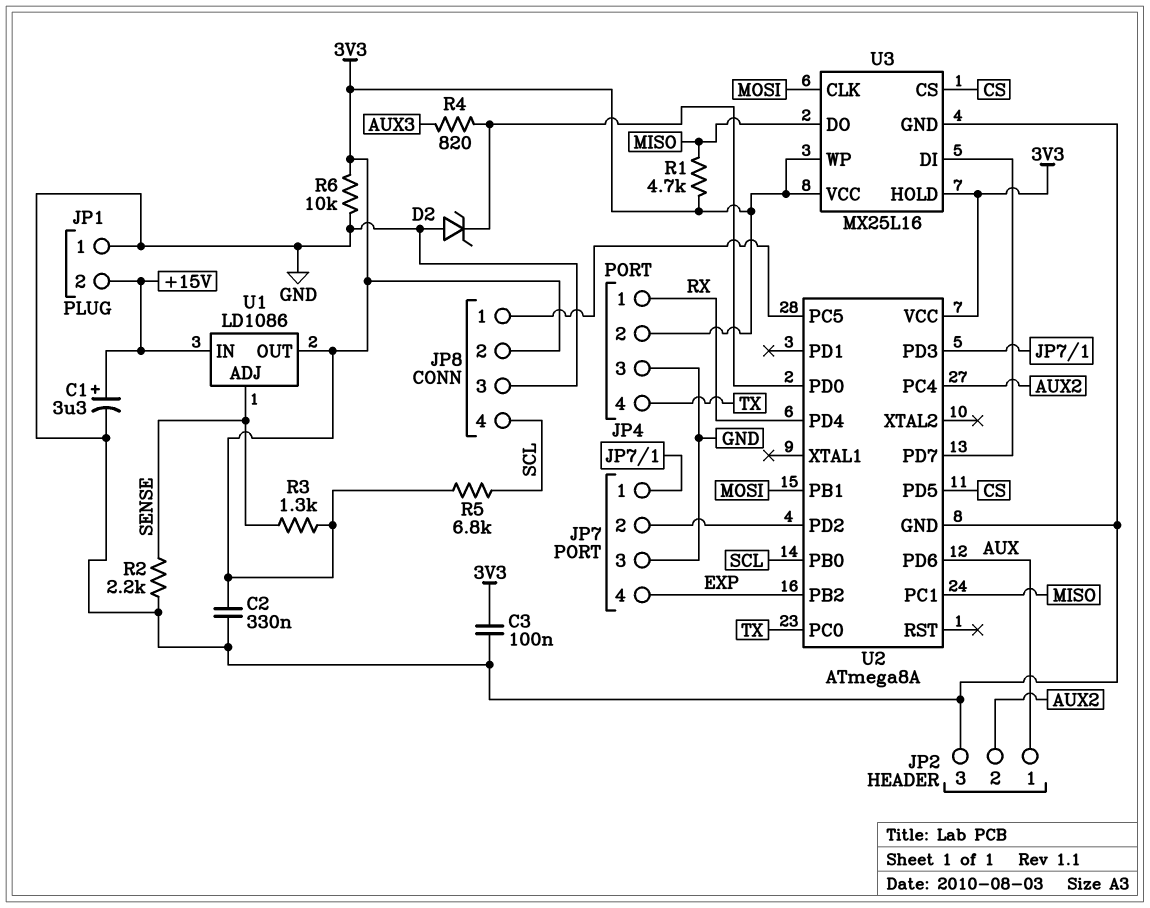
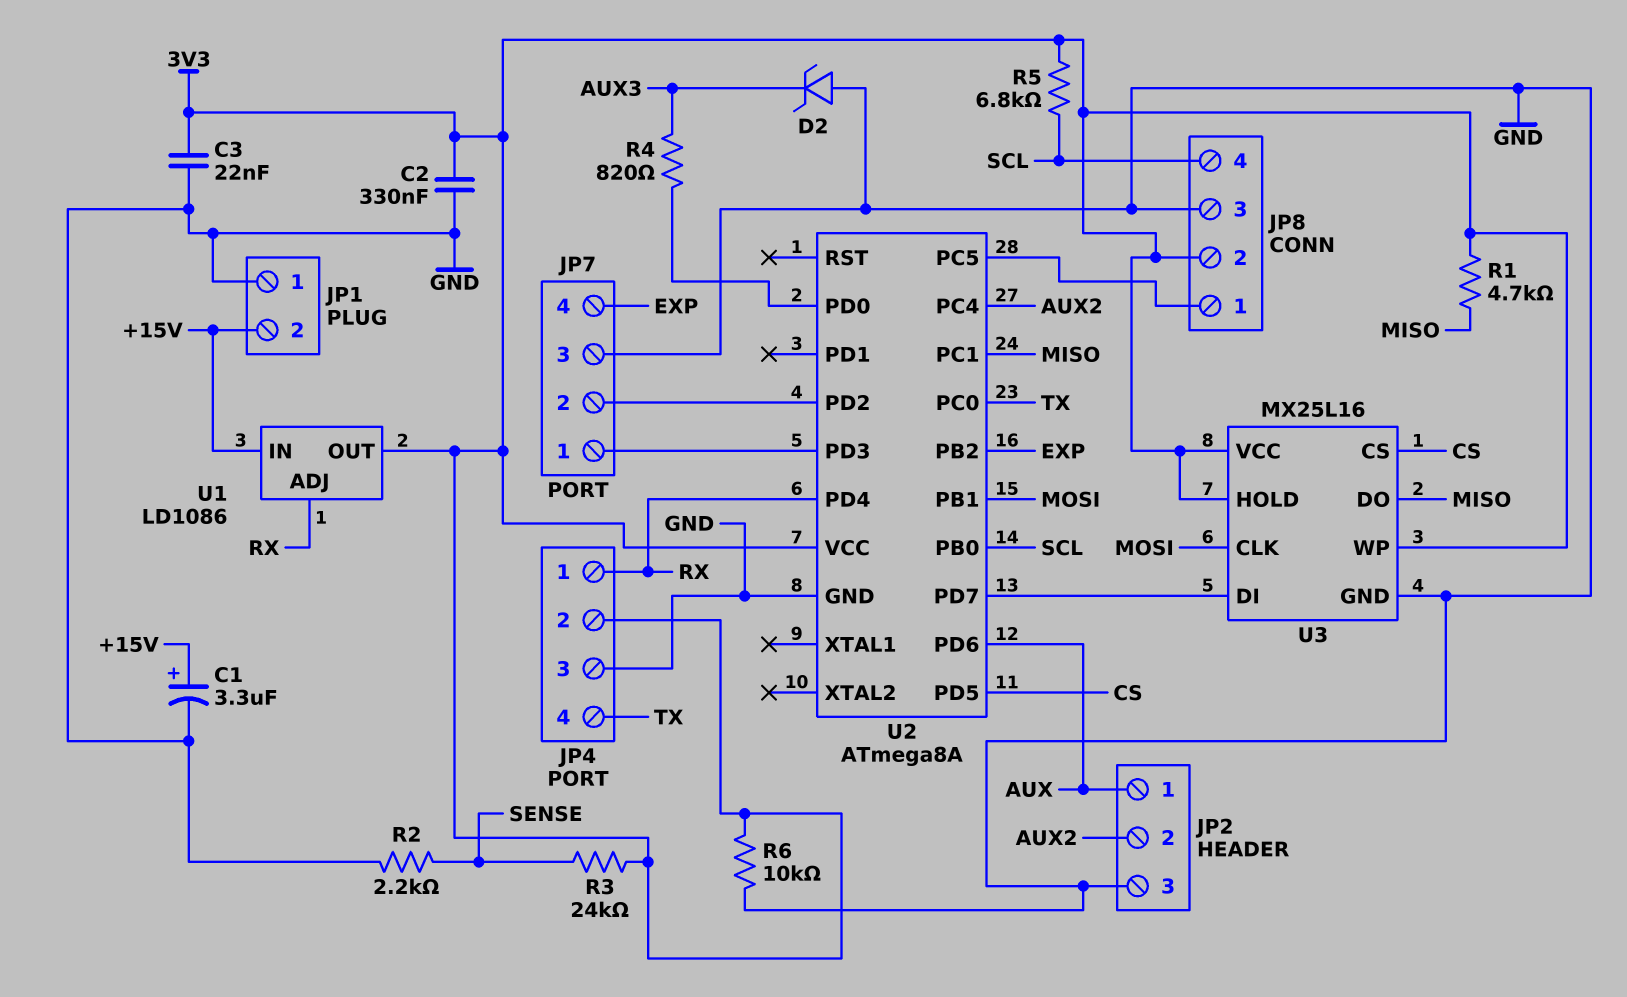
C3: 100nF (3V3, GND) -> 22nF (3V3, GND)
D2: zener (A GND, K U2/PD0) -> zener (A GND, K AUX3)
R3: 1.3k (3V3, SENSE) -> 24k (3V3, SENSE)
U1 pin ADJ: SENSE -> RX

